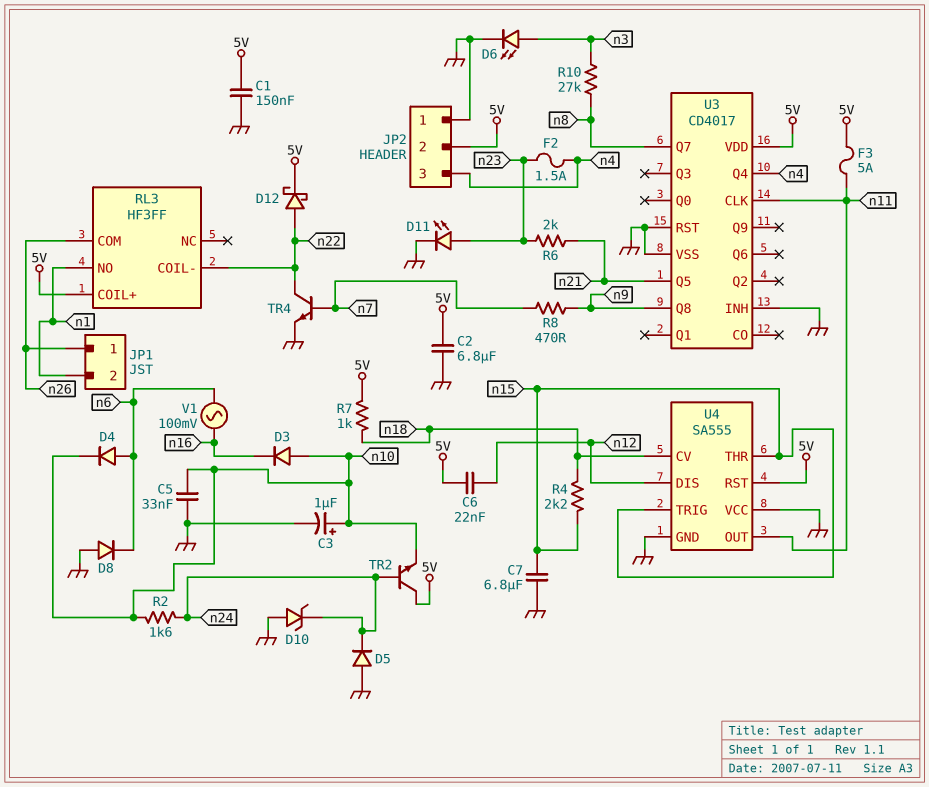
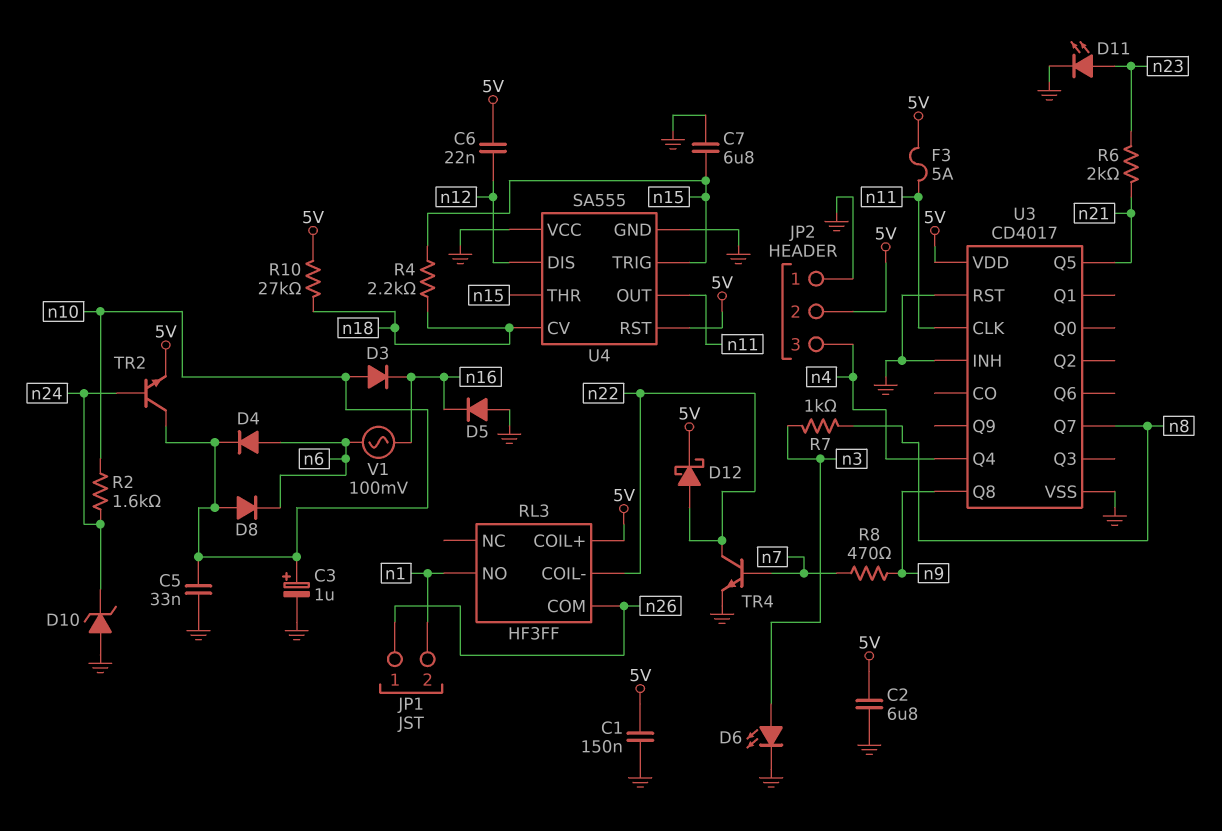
D5: diode (A GND, K n24) -> diode (A GND, K n16)
D8: diode (A GND, K n6) -> diode (A n10, K n6)
F2: 1.5A (n4, n23) -> none
R7: 1k (5V, n18) -> 1k (n3, n8)
R10: 27k (n3, n8) -> 27k (5V, n18)
TR2: NPN (B n24, C 5V, E n10) -> NPN (B n24, C n10, E 5V)

